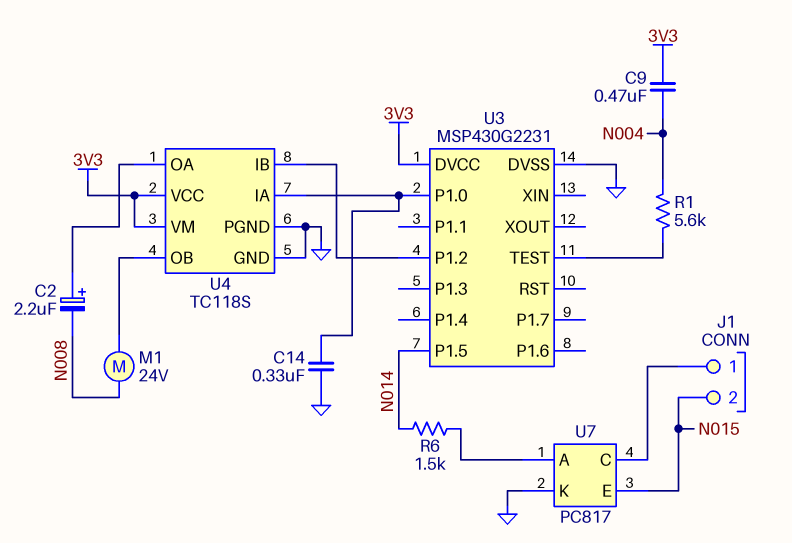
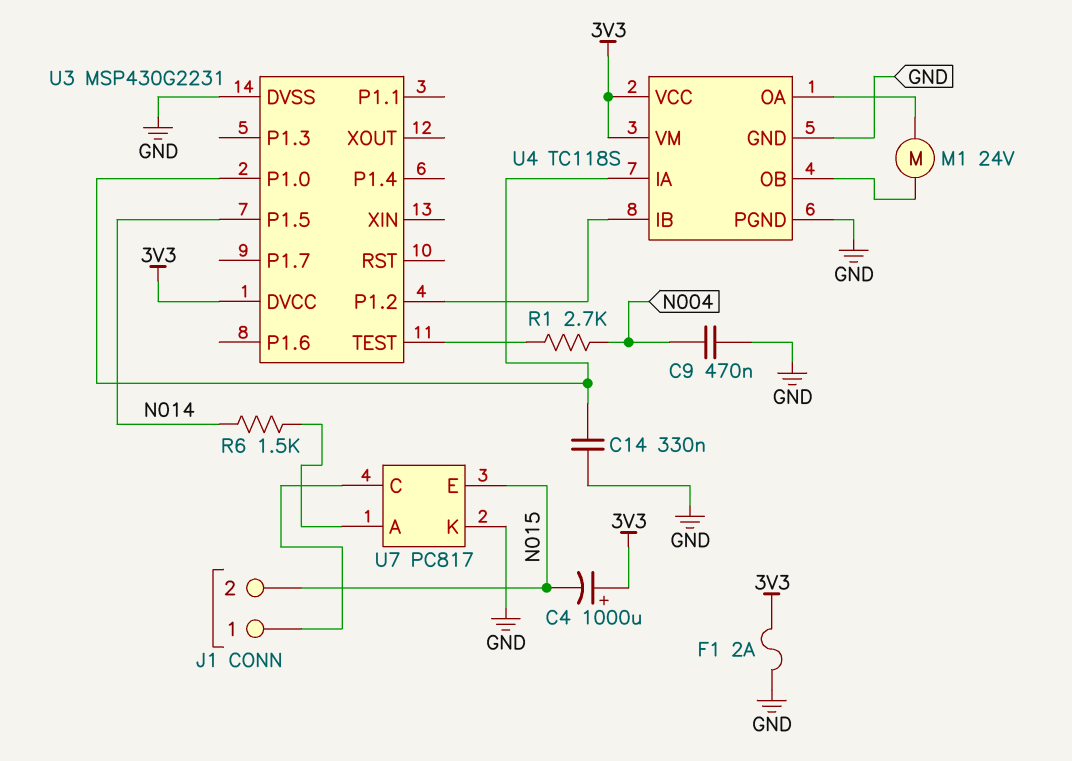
C2: 2.2uF (plus U4/OA, minus N008) -> none
C4: none -> 1000uF (plus 3V3, minus N015)
C9: 470nF (3V3, N004) -> 470nF (GND, N004)
F1: none -> 2A (3V3, GND)
M1: motor 24V (N008, U4/OB) -> motor 24V (U4/OA, U4/OB)
R1: 5.6k (N004, U3/TEST) -> 2.7k (N004, U3/TEST)

